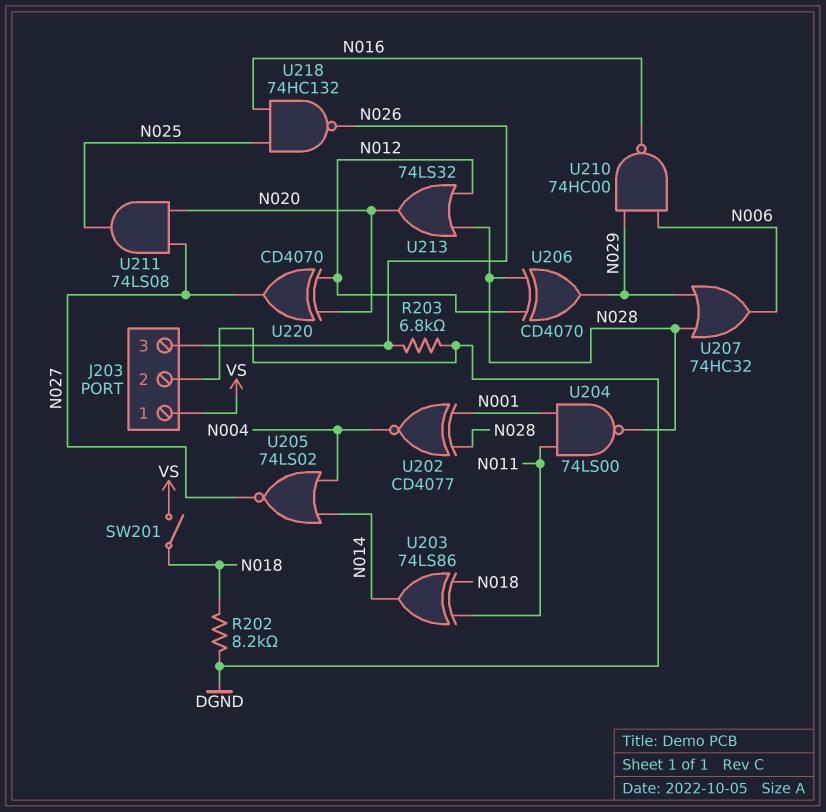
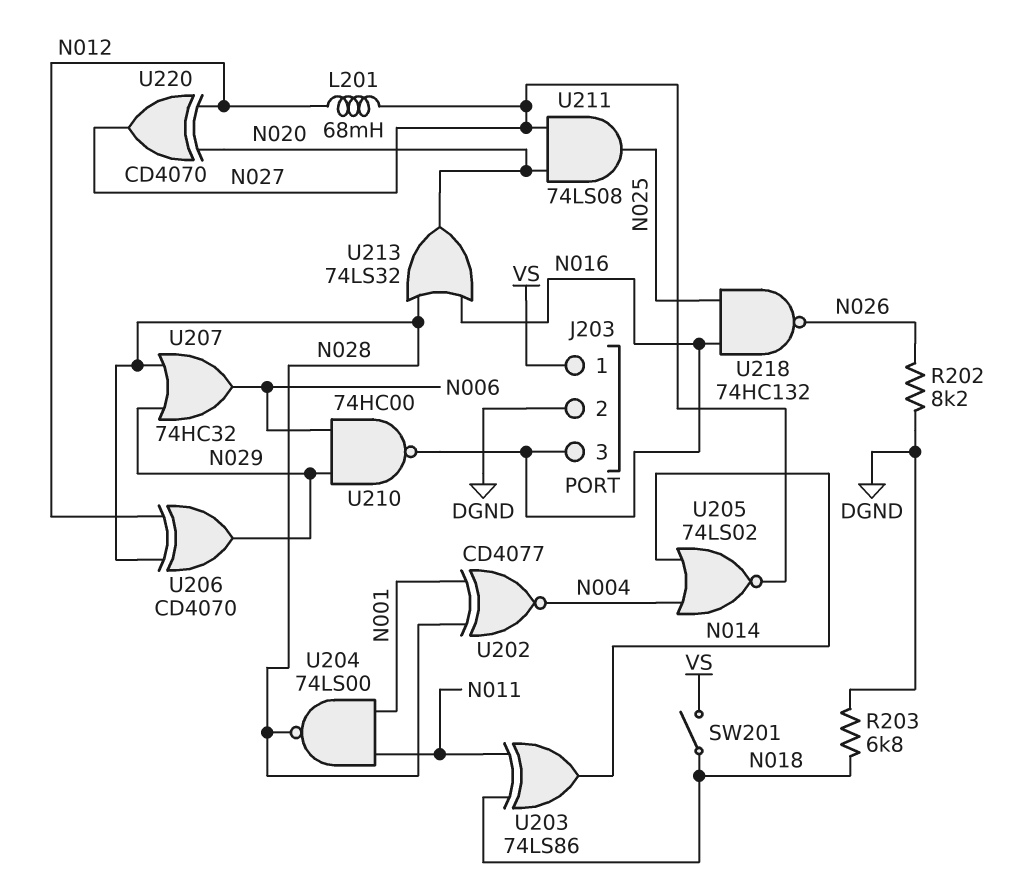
J203 pin 3: N026 -> N016
L201: none -> 68mH (N012, N027)
R202: 8.2k (DGND, N018) -> 8.2k (DGND, N026)
R203: 6.8k (DGND, N026) -> 6.8k (DGND, N018)
U213: OR 74LS32 (in N012, in N028, out N020) -> OR 74LS32 (in N016, in N028, out N020)

